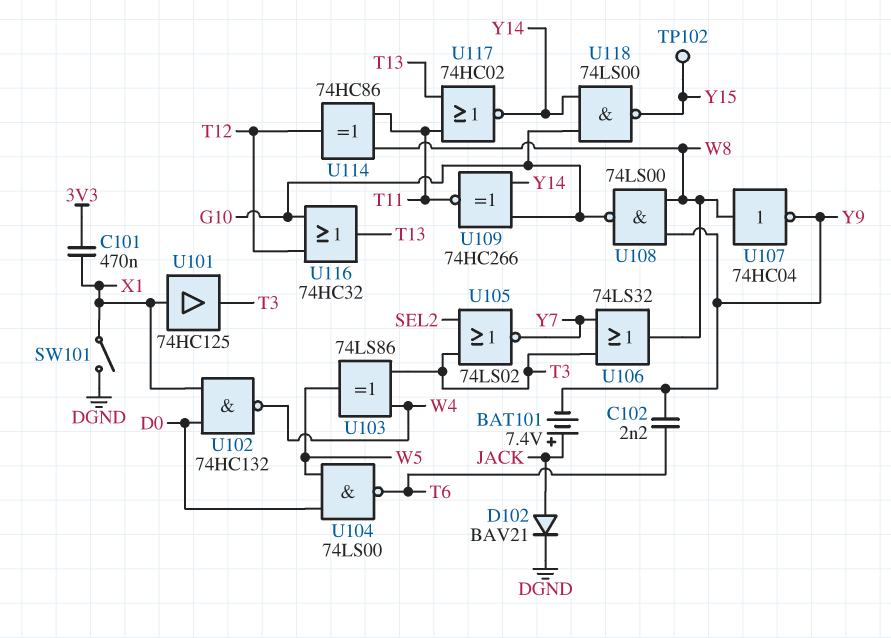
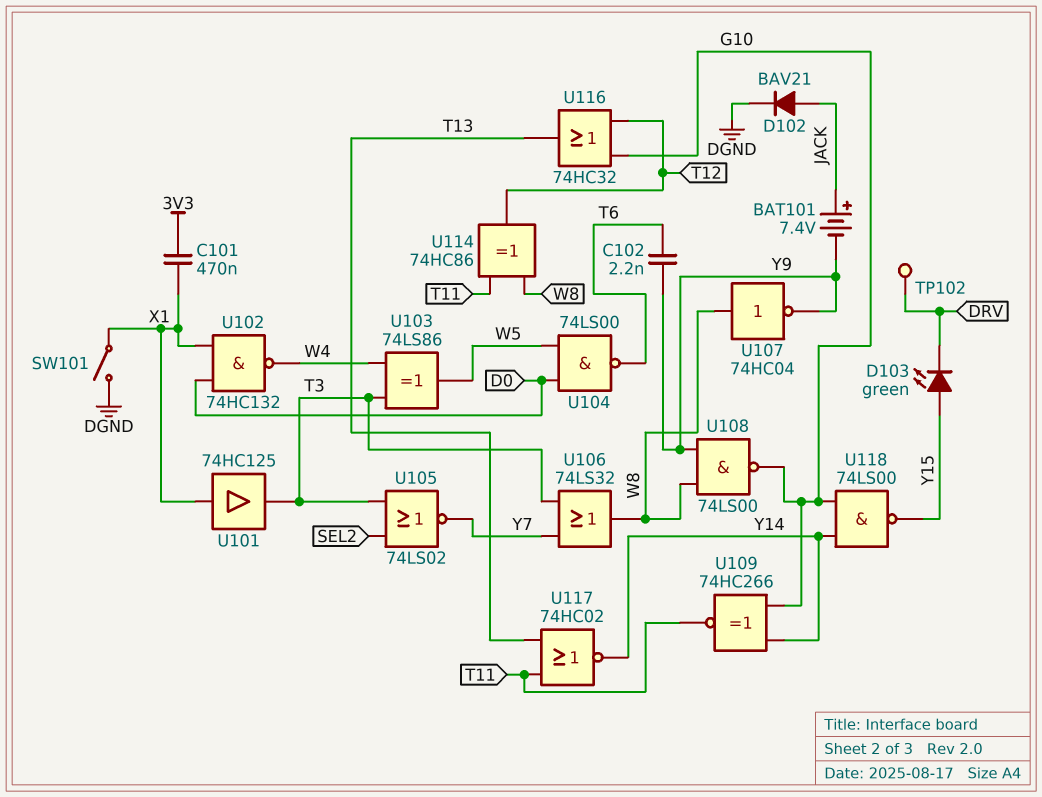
D103: none -> LED green (A Y15, K DRV)
TP102: test point (Y15) -> test point (DRV)

